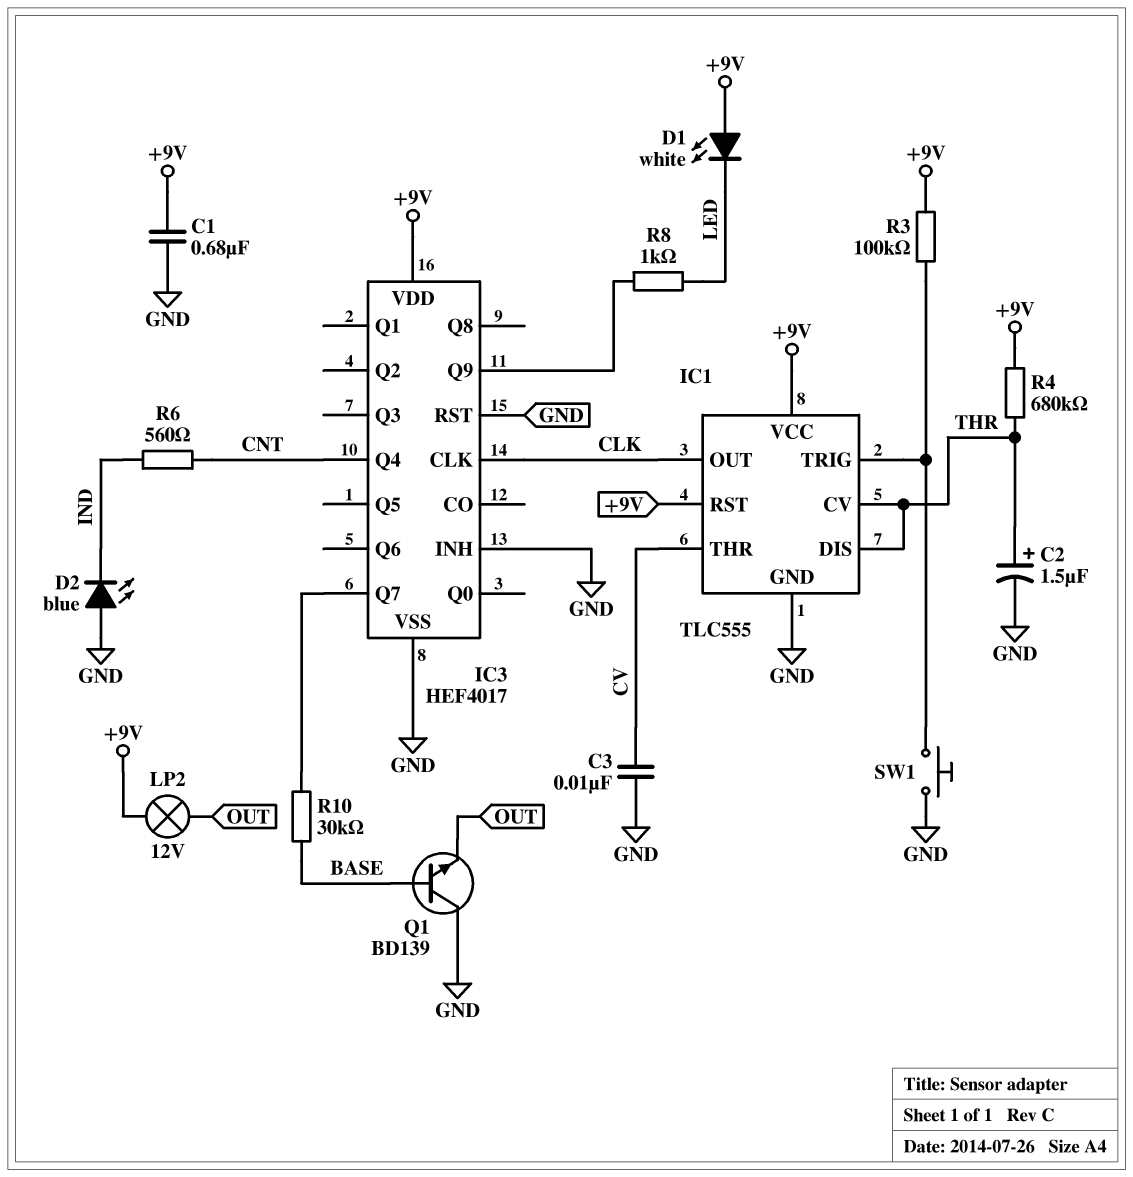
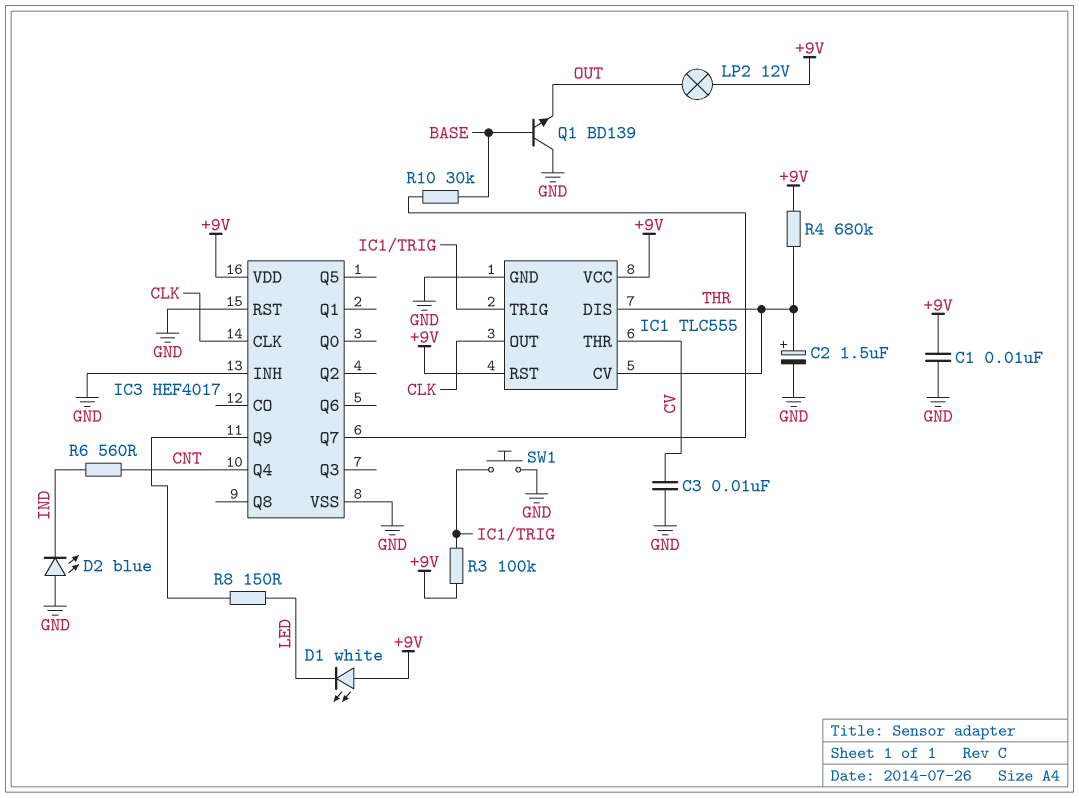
C1: 680nF (+9V, GND) -> 10nF (+9V, GND)
R8: 1k (IC3/Q9, LED) -> 150 (IC3/Q9, LED)

